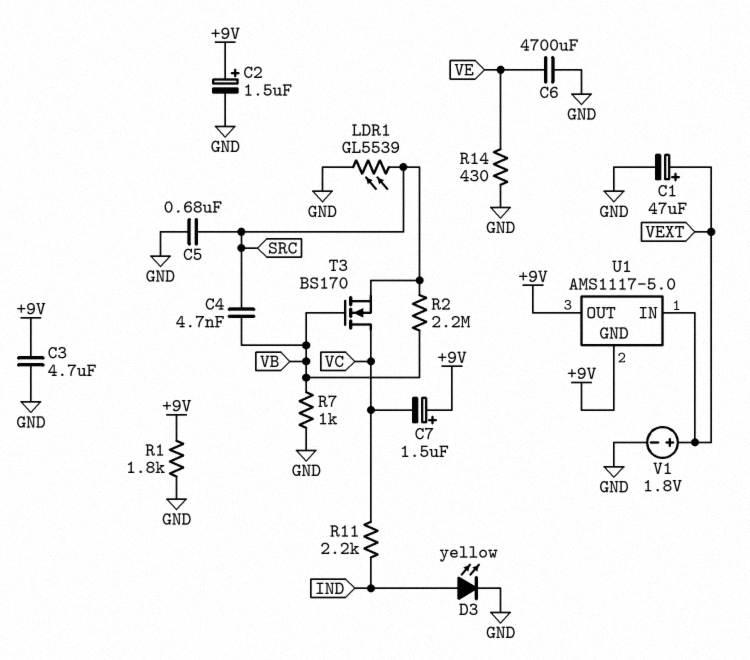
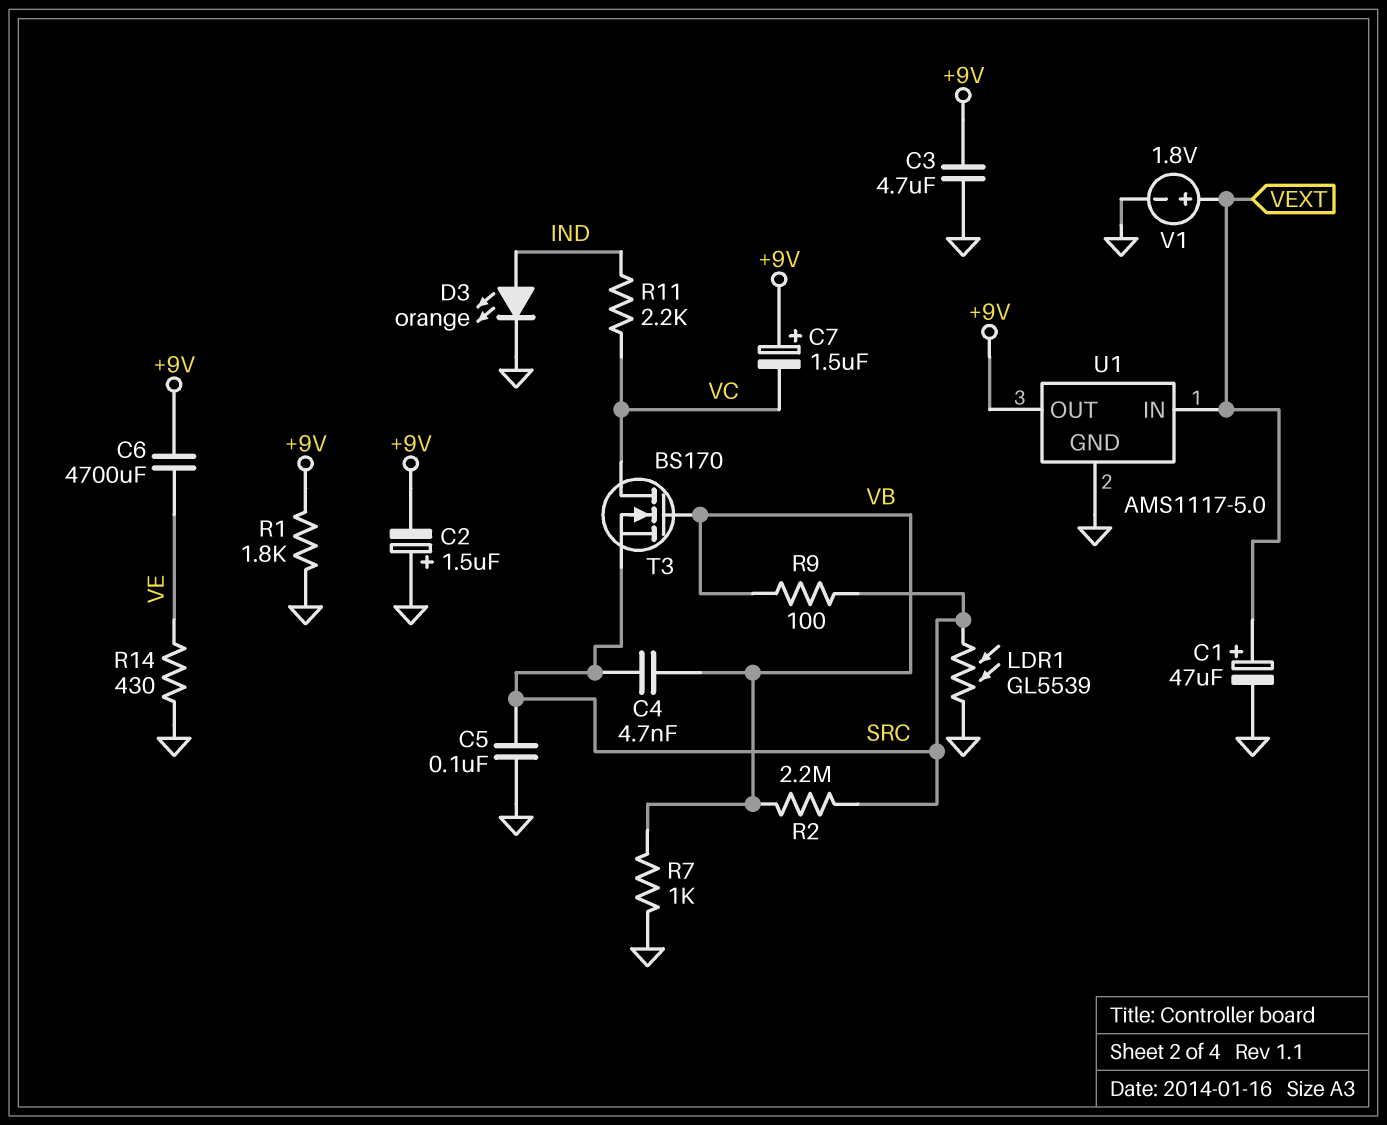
C2: 1.5uF (plus +9V, minus GND) -> 1.5uF (plus GND, minus +9V)
C5: 680nF (GND, SRC) -> 100nF (GND, SRC)
C6: 4700uF (GND, VE) -> 4700uF (+9V, VE)
D3: LED yellow (A IND, K GND) -> LED orange (A IND, K GND)
R9: none -> 100 (SRC, VB)
U1 pin GND: +9V -> GND

